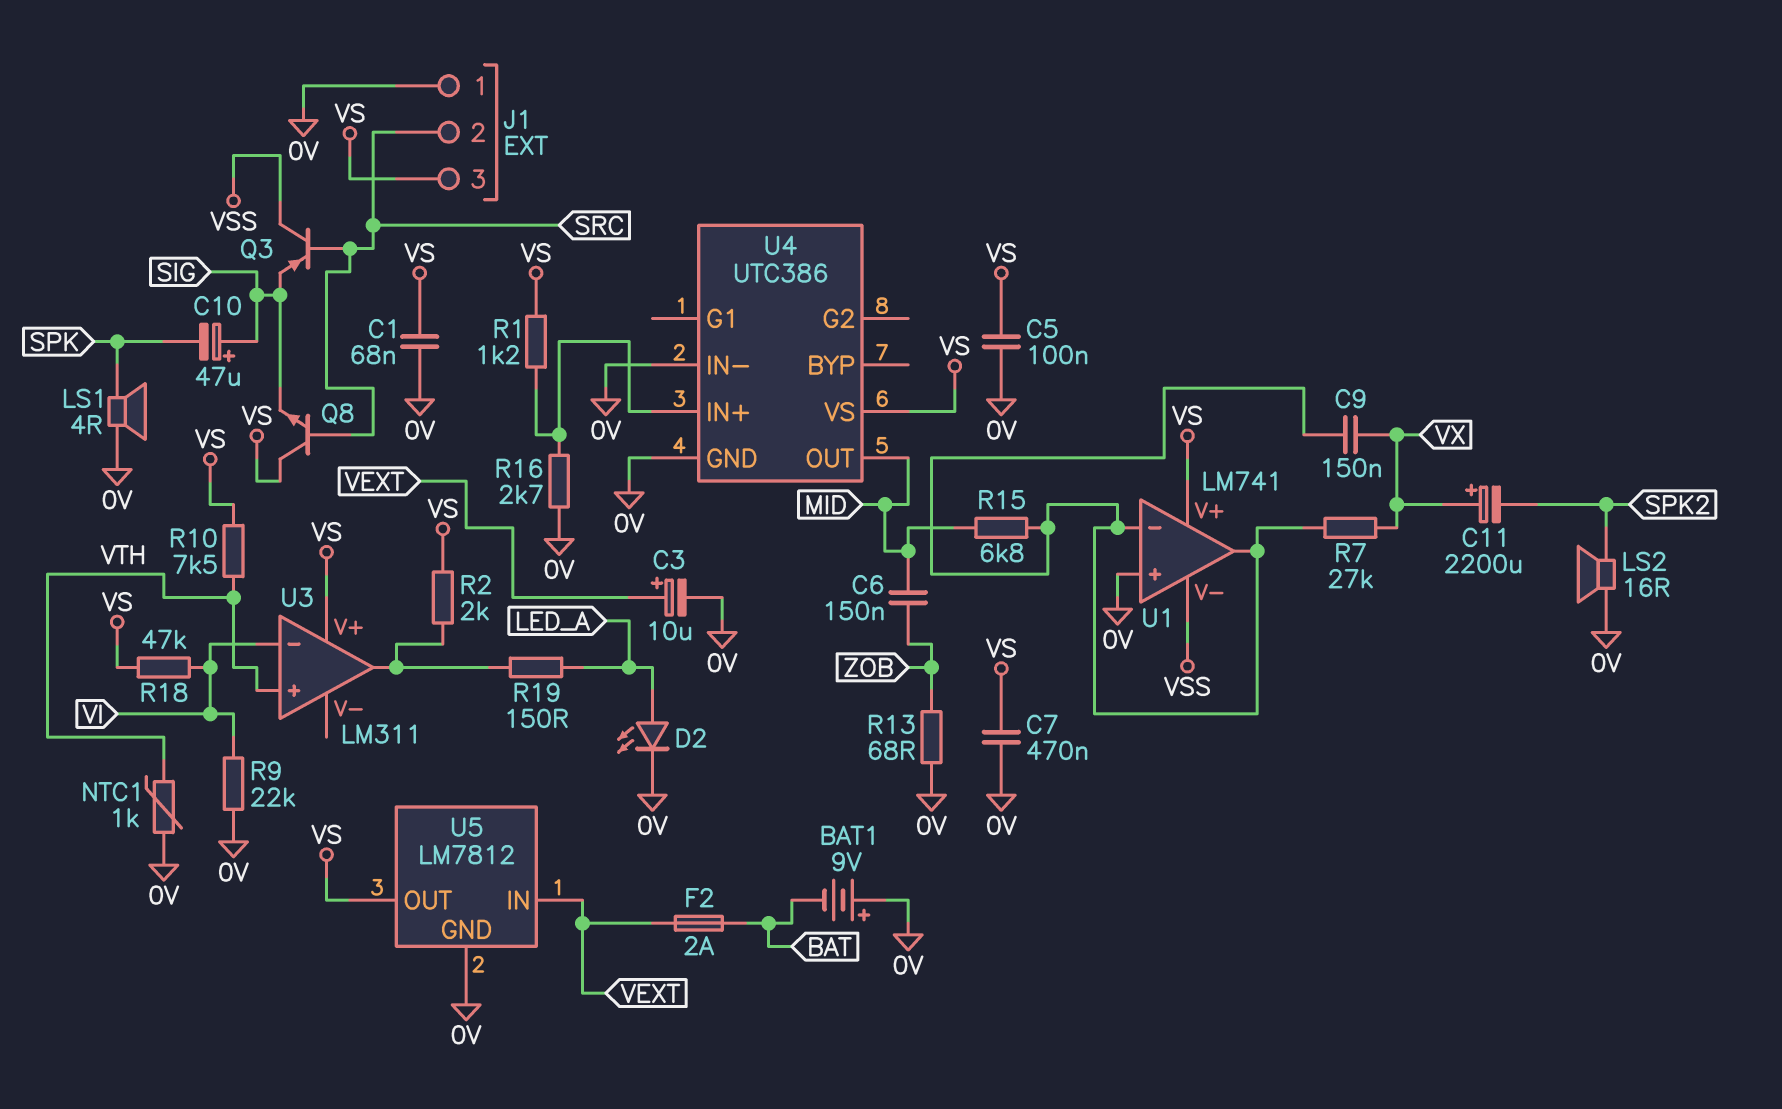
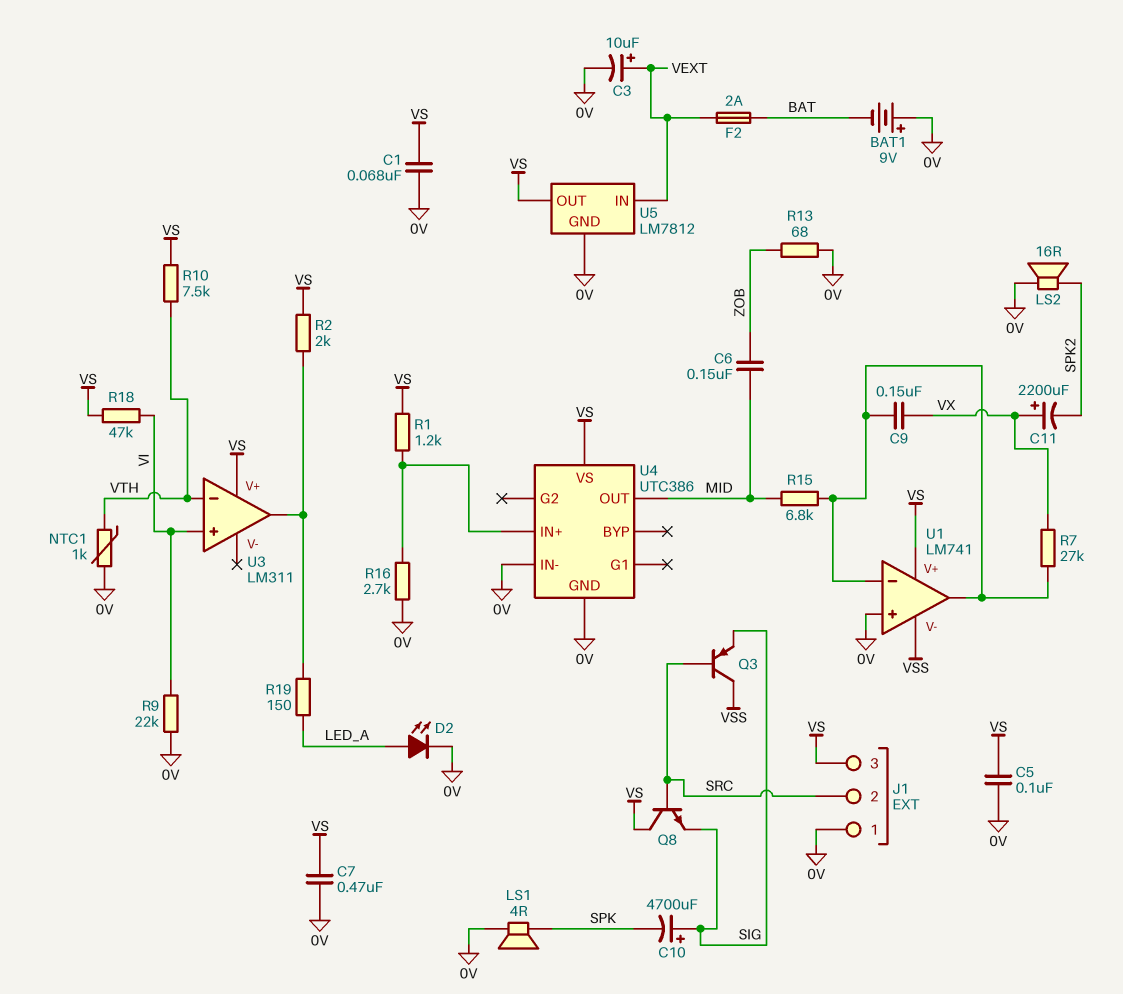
C10: 47uF (plus SIG, minus SPK) -> 4700uF (plus SIG, minus SPK)
U3 pin in+: VTH -> VI
U3 pin in-: VI -> VTH

